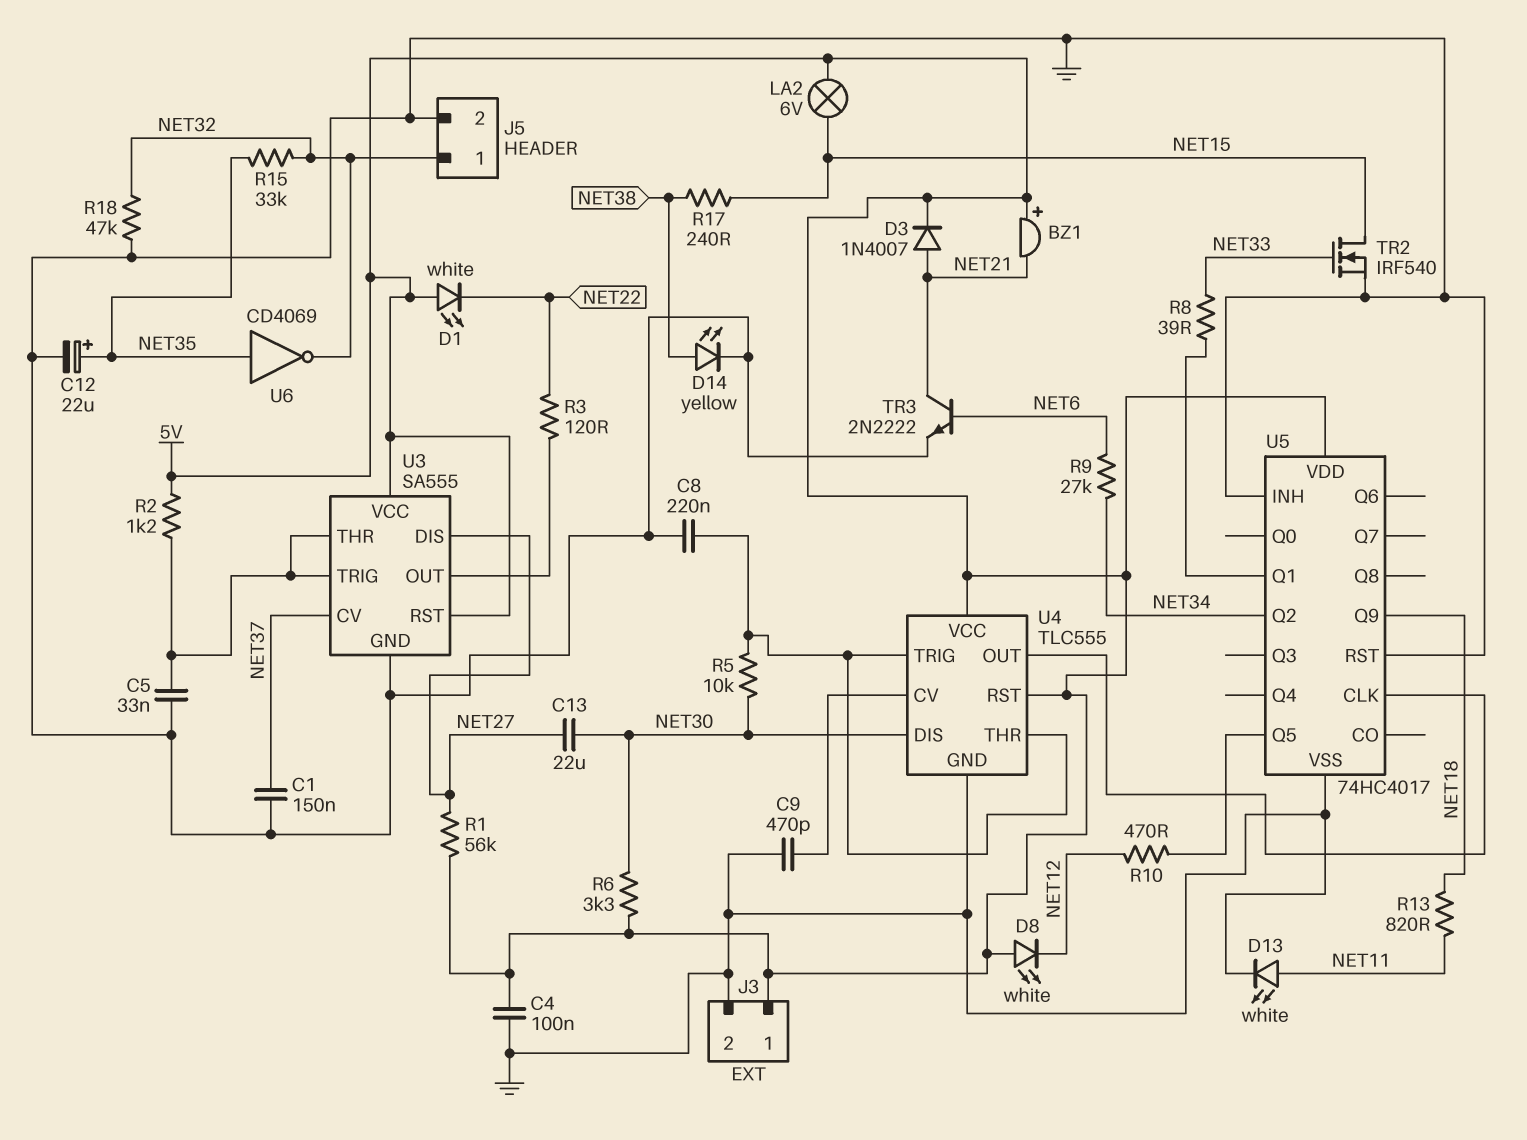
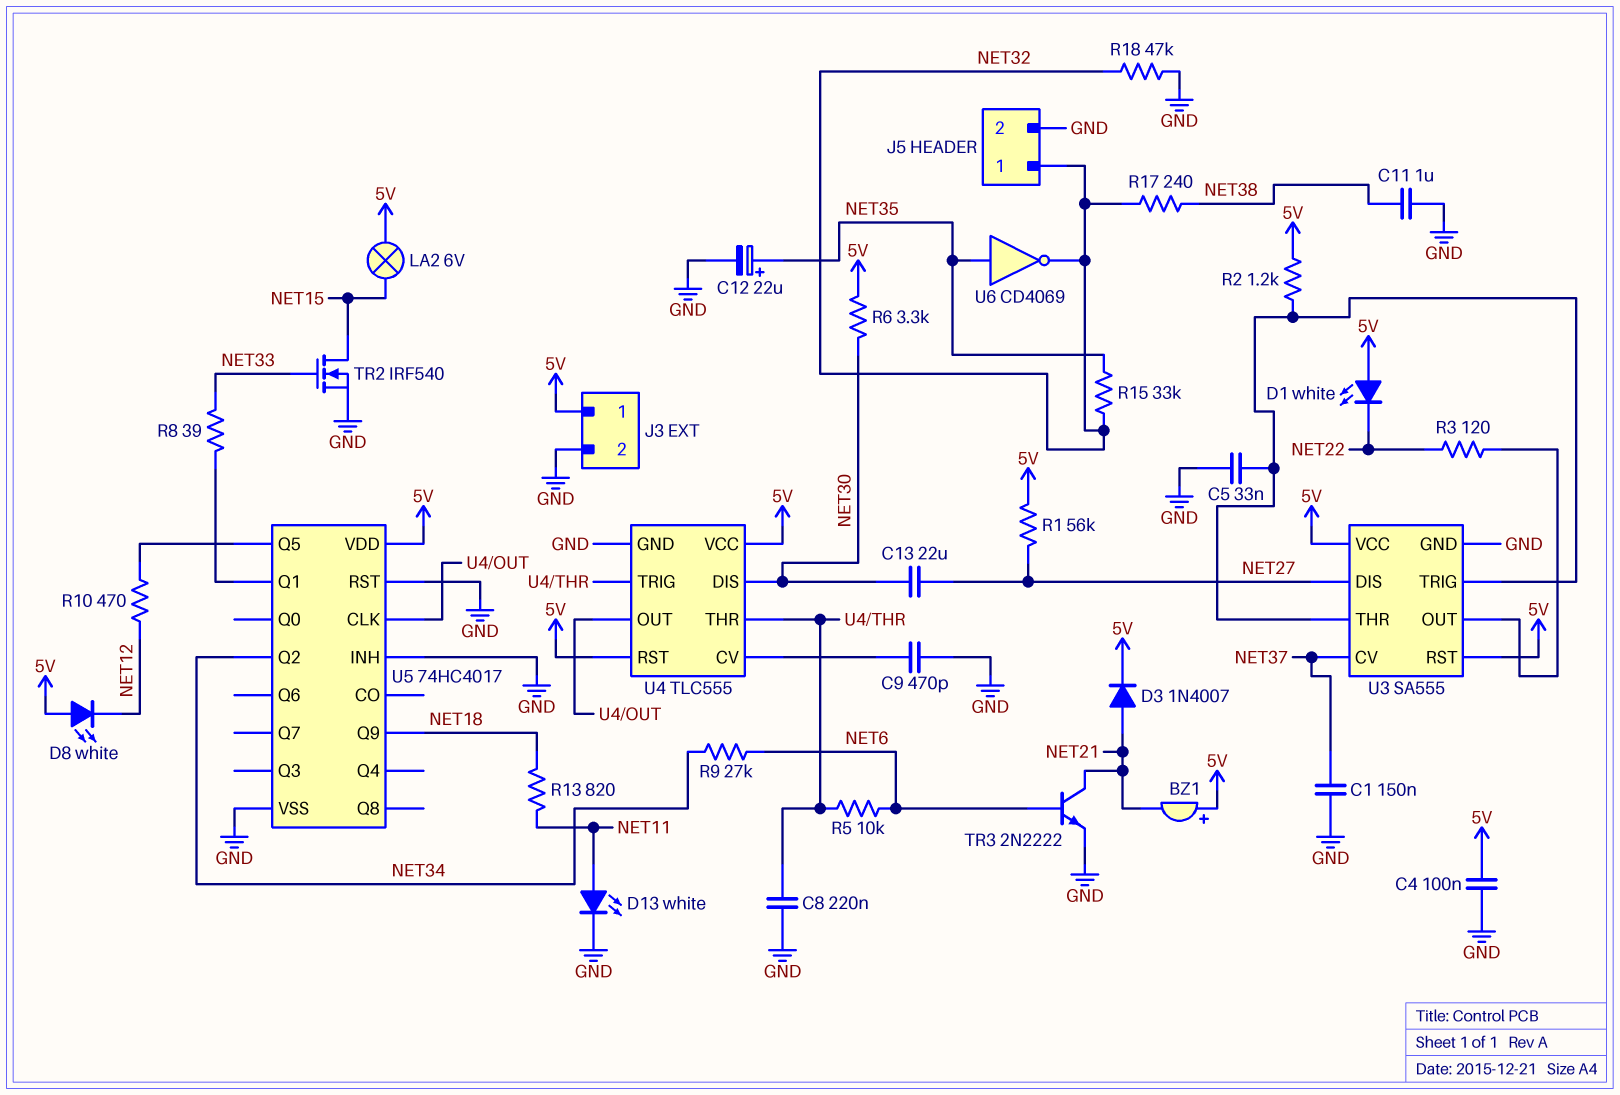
C11: none -> 1uF (GND, NET38)
D14: LED yellow (A NET38, K GND) -> none
R5: 10k (NET30, U4/THR) -> 10k (NET6, U4/THR)
R17: 240 (NET15, NET38) -> 240 (NET32, NET38)

